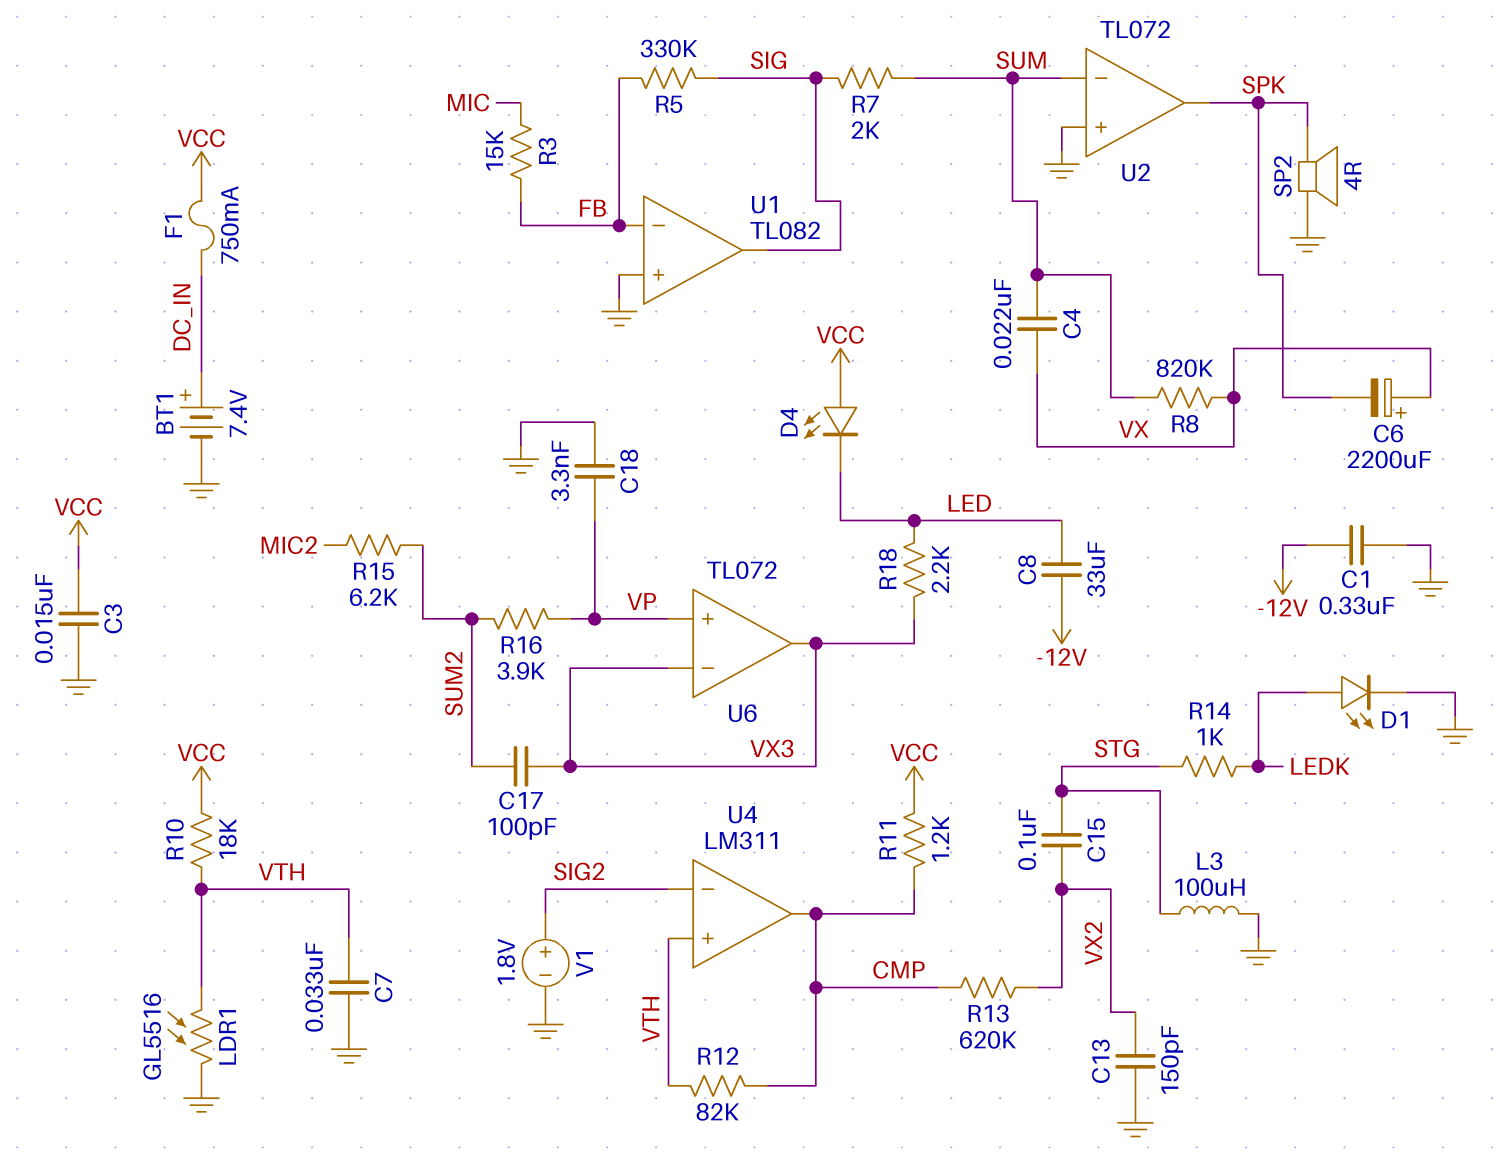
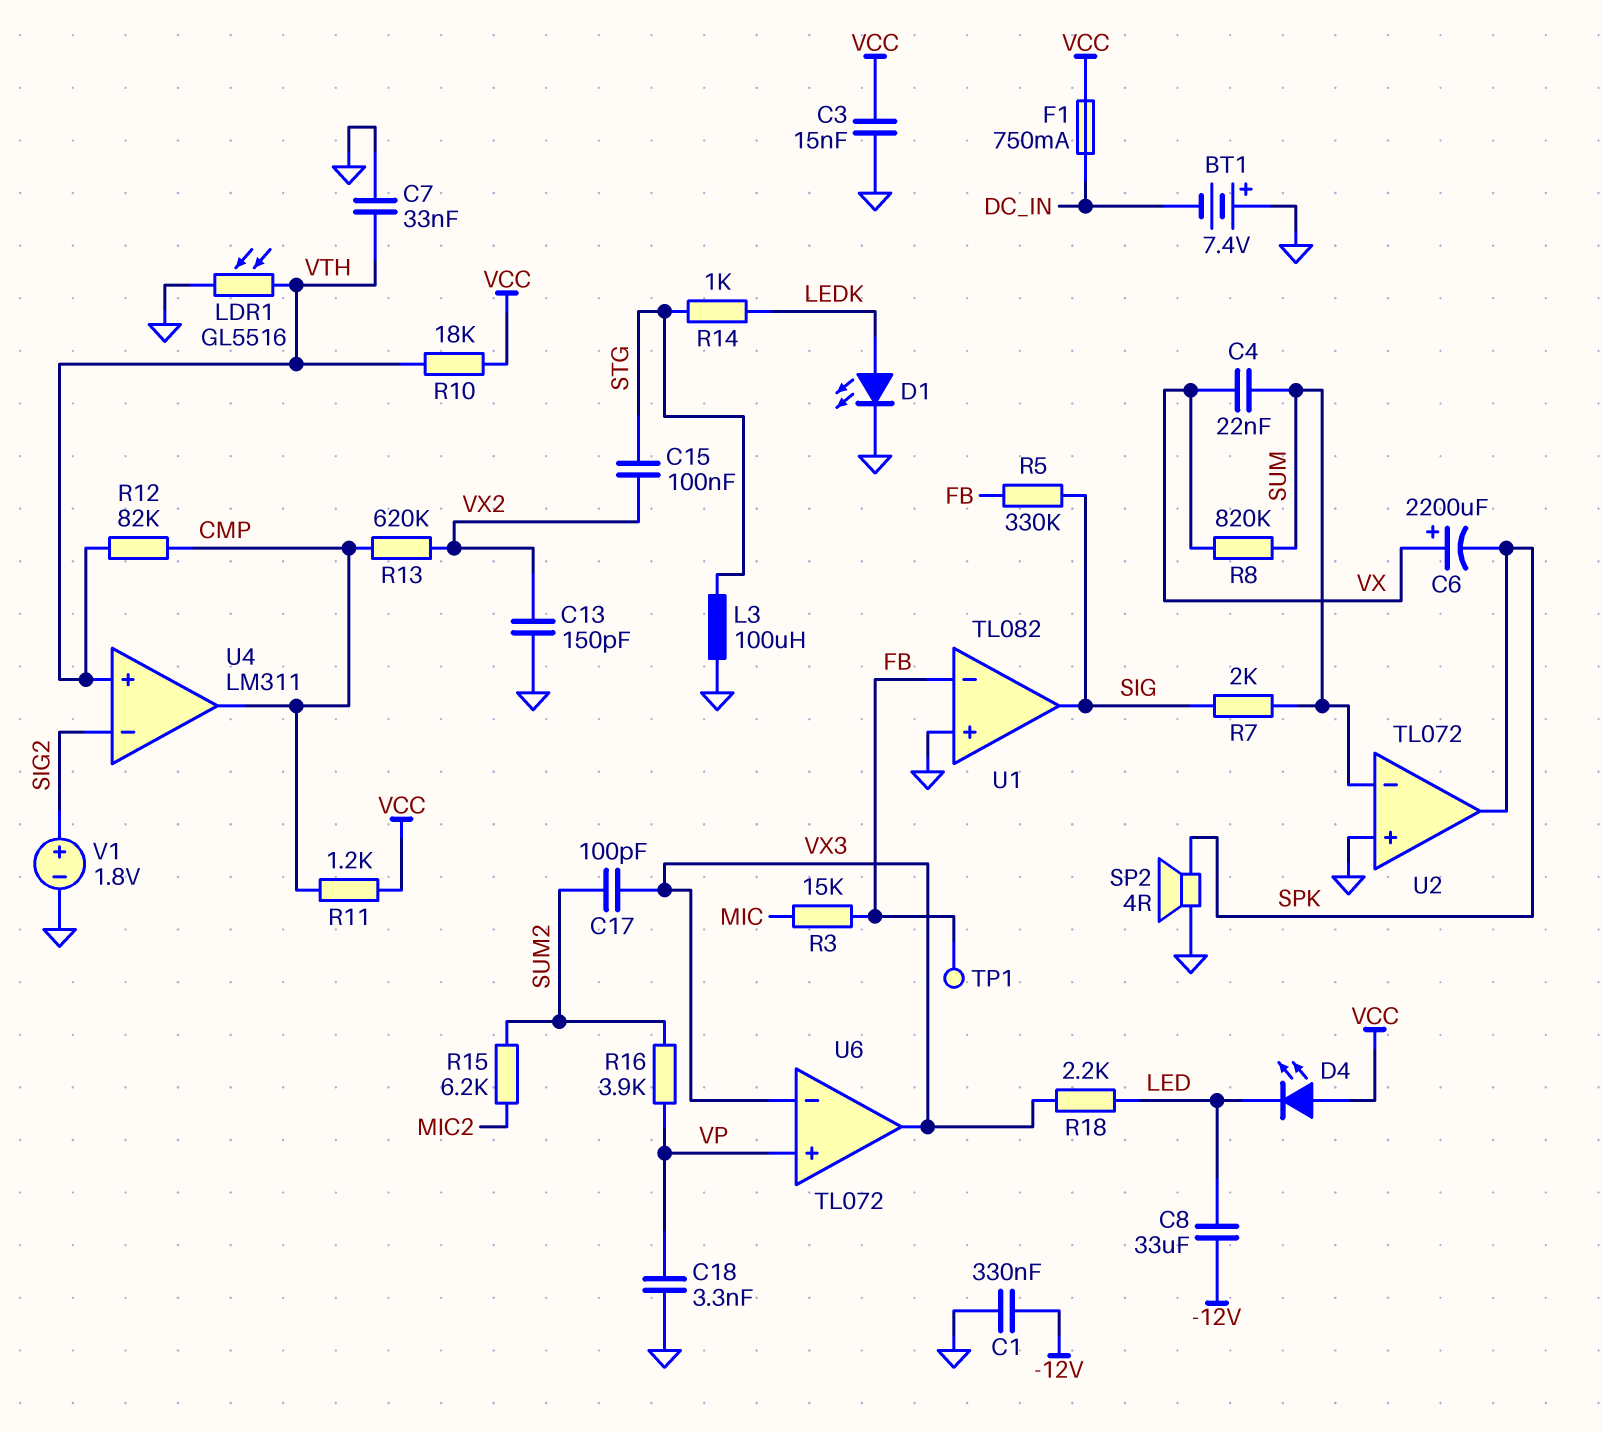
BT1: 7.4V (plus DC_IN, minus GND) -> 7.4V (plus GND, minus DC_IN)
TP1: none -> test point (FB)

